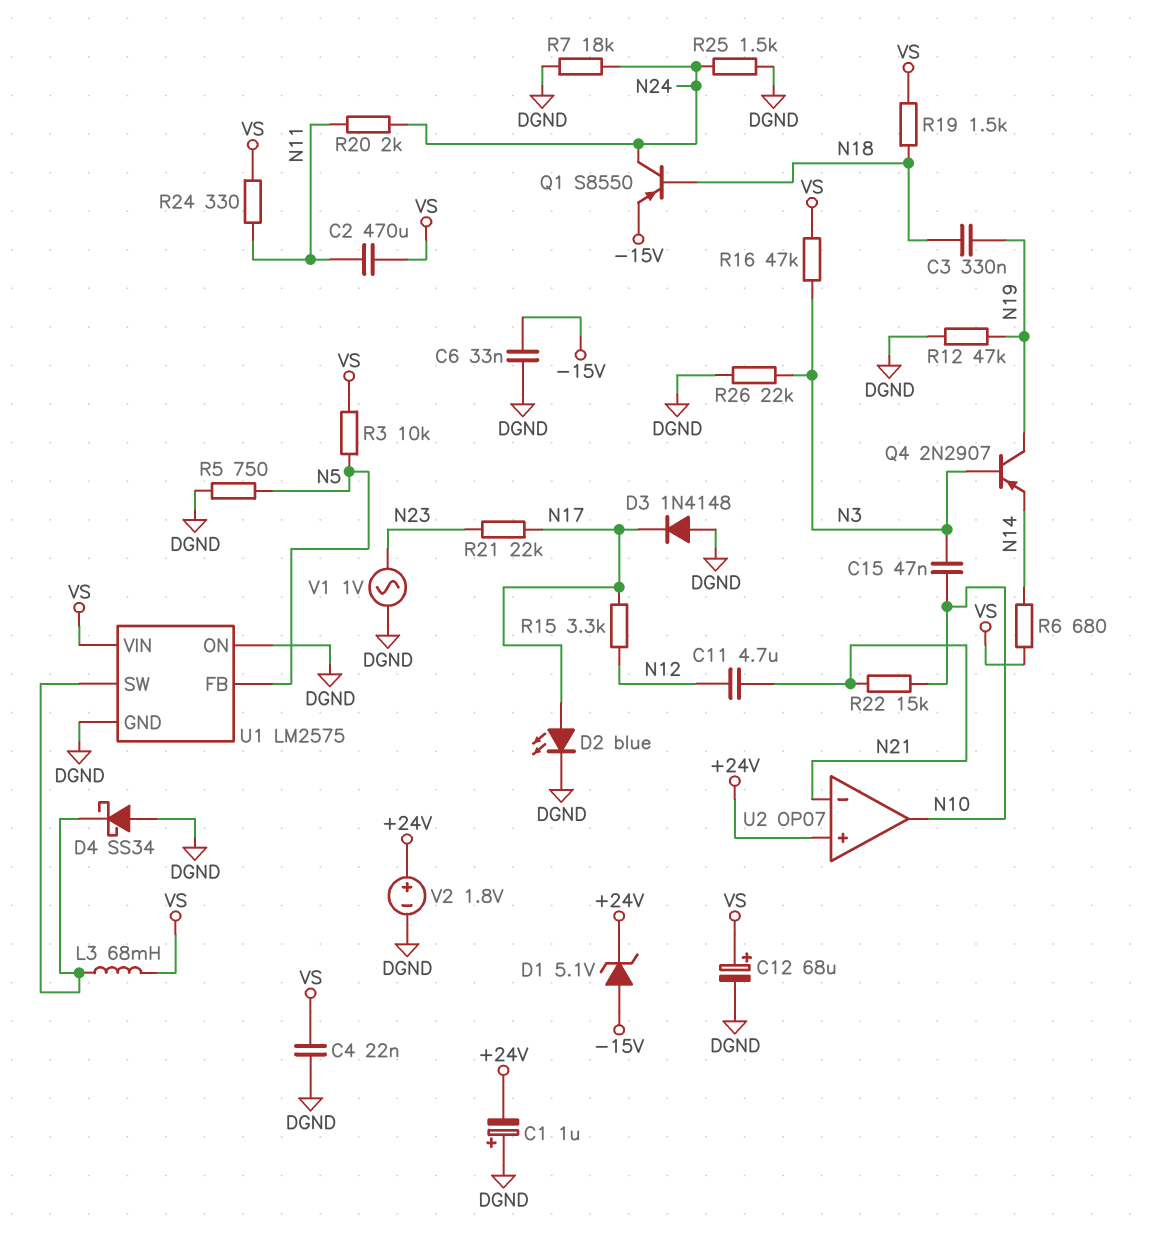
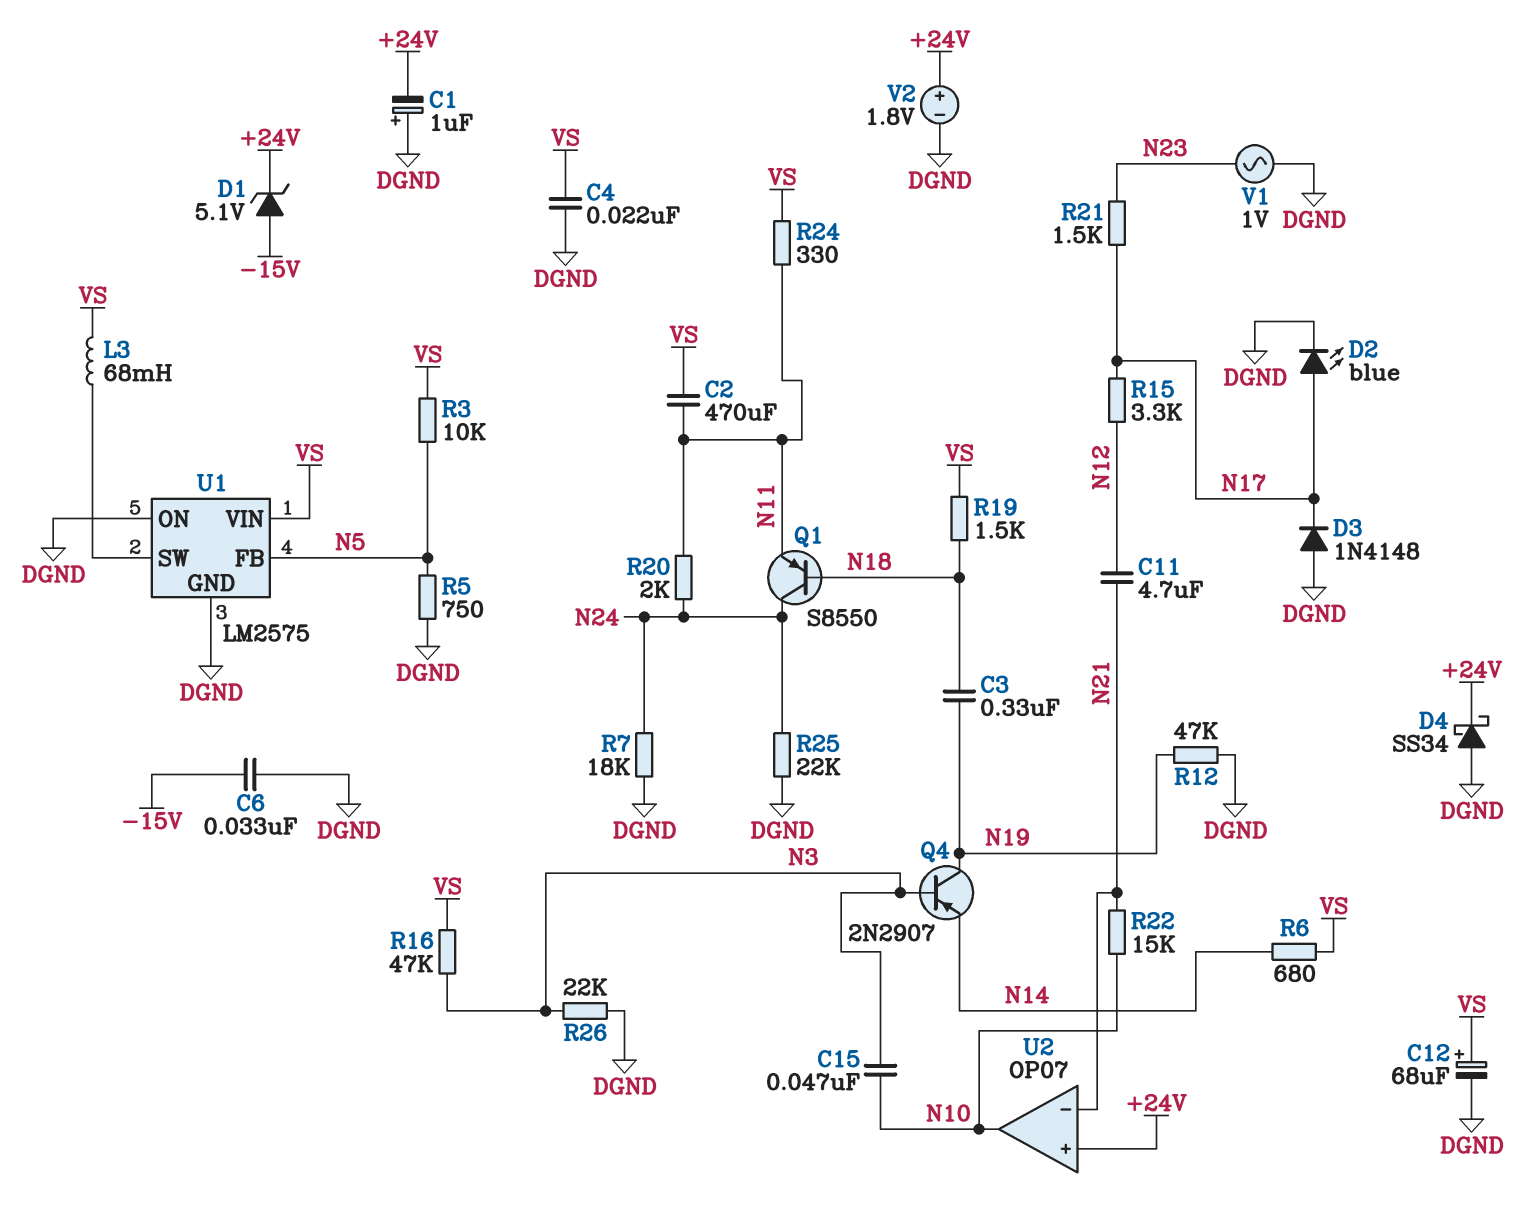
D4: schottky SS34 (A DGND, K U1/SW) -> schottky SS34 (A DGND, K +24V)
Q1: PNP S8550 (B N18, C N24, E -15V) -> PNP S8550 (B N18, C N24, E N11)
R21: 22k (N17, N23) -> 1.5k (N17, N23)
R25: 1.5k (DGND, N24) -> 22k (DGND, N24)

